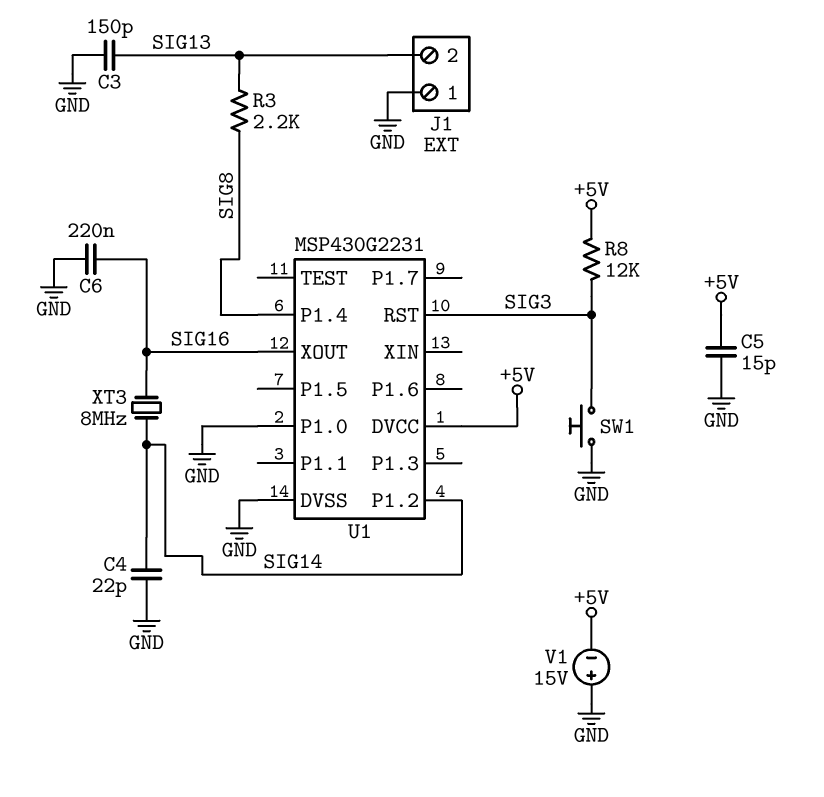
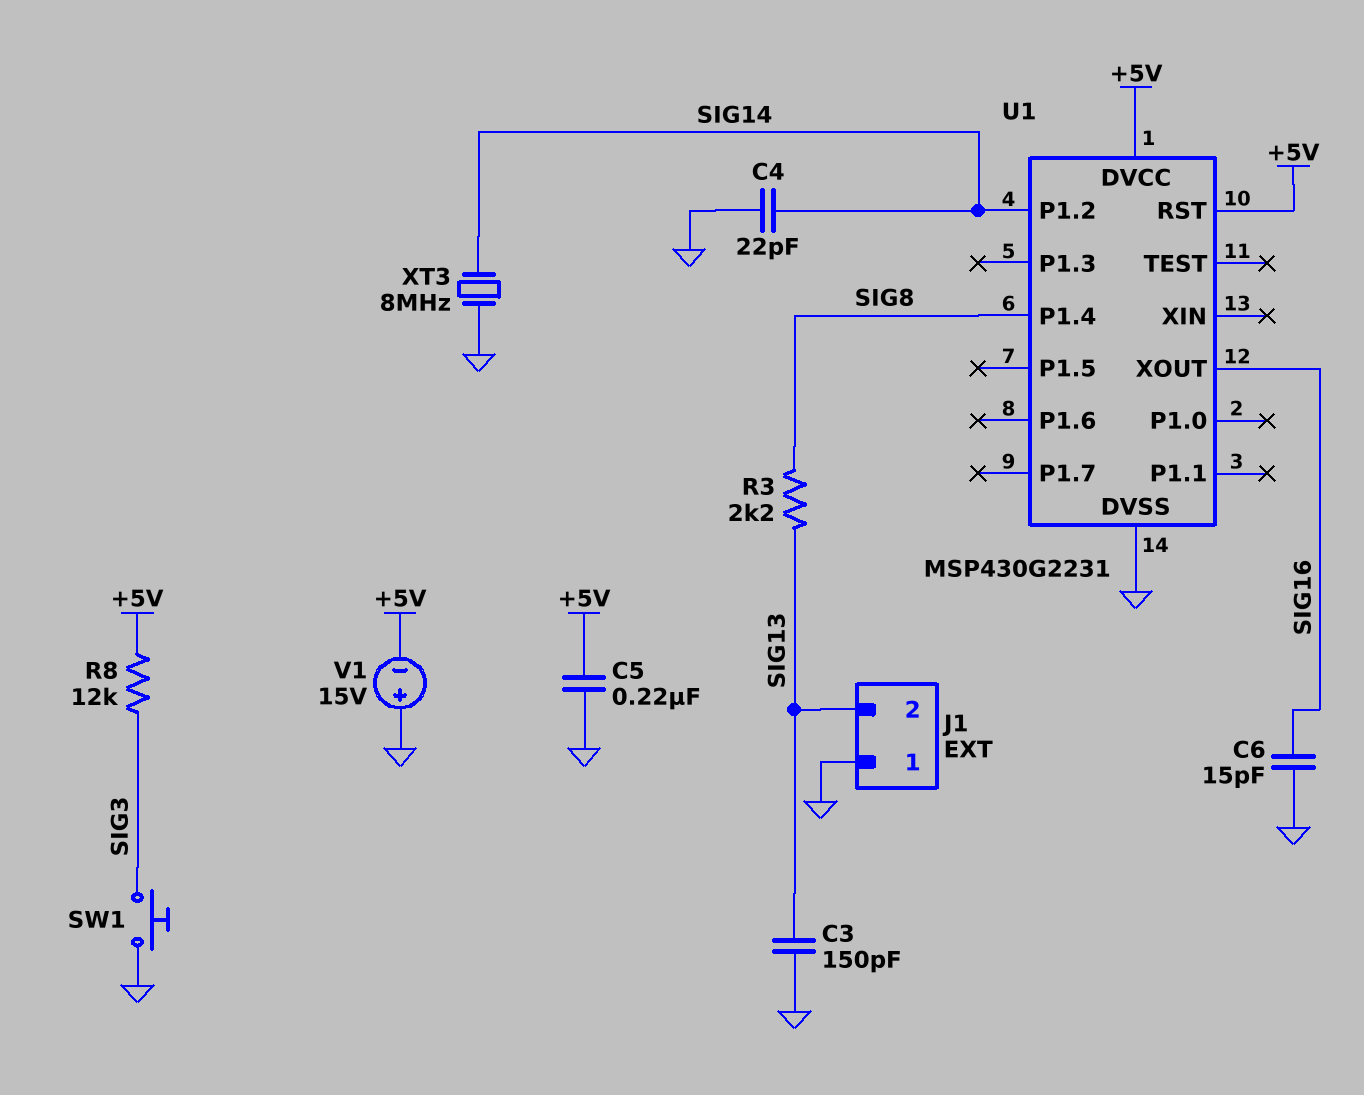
C5: 15pF (+5V, GND) -> 220nF (+5V, GND)
C6: 220nF (GND, SIG16) -> 15pF (GND, SIG16)
U1 pin P1.0: GND -> none
U1 pin RST: SIG3 -> +5V
XT3: 8MHz (SIG14, SIG16) -> 8MHz (GND, SIG14)

